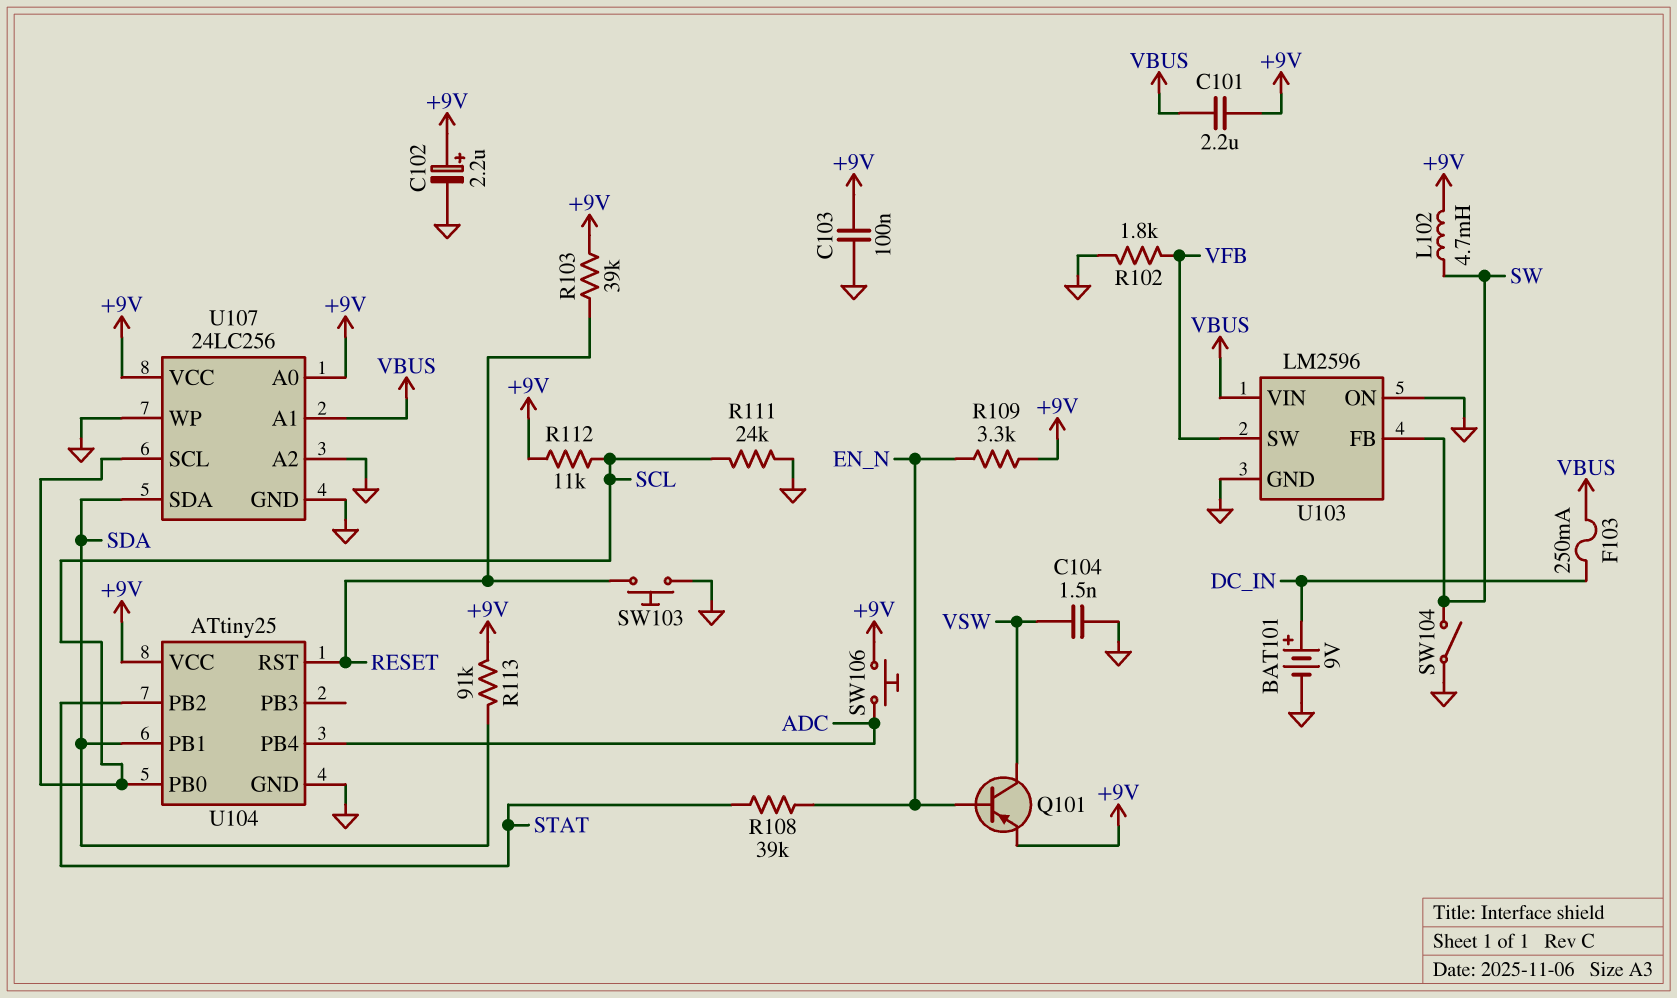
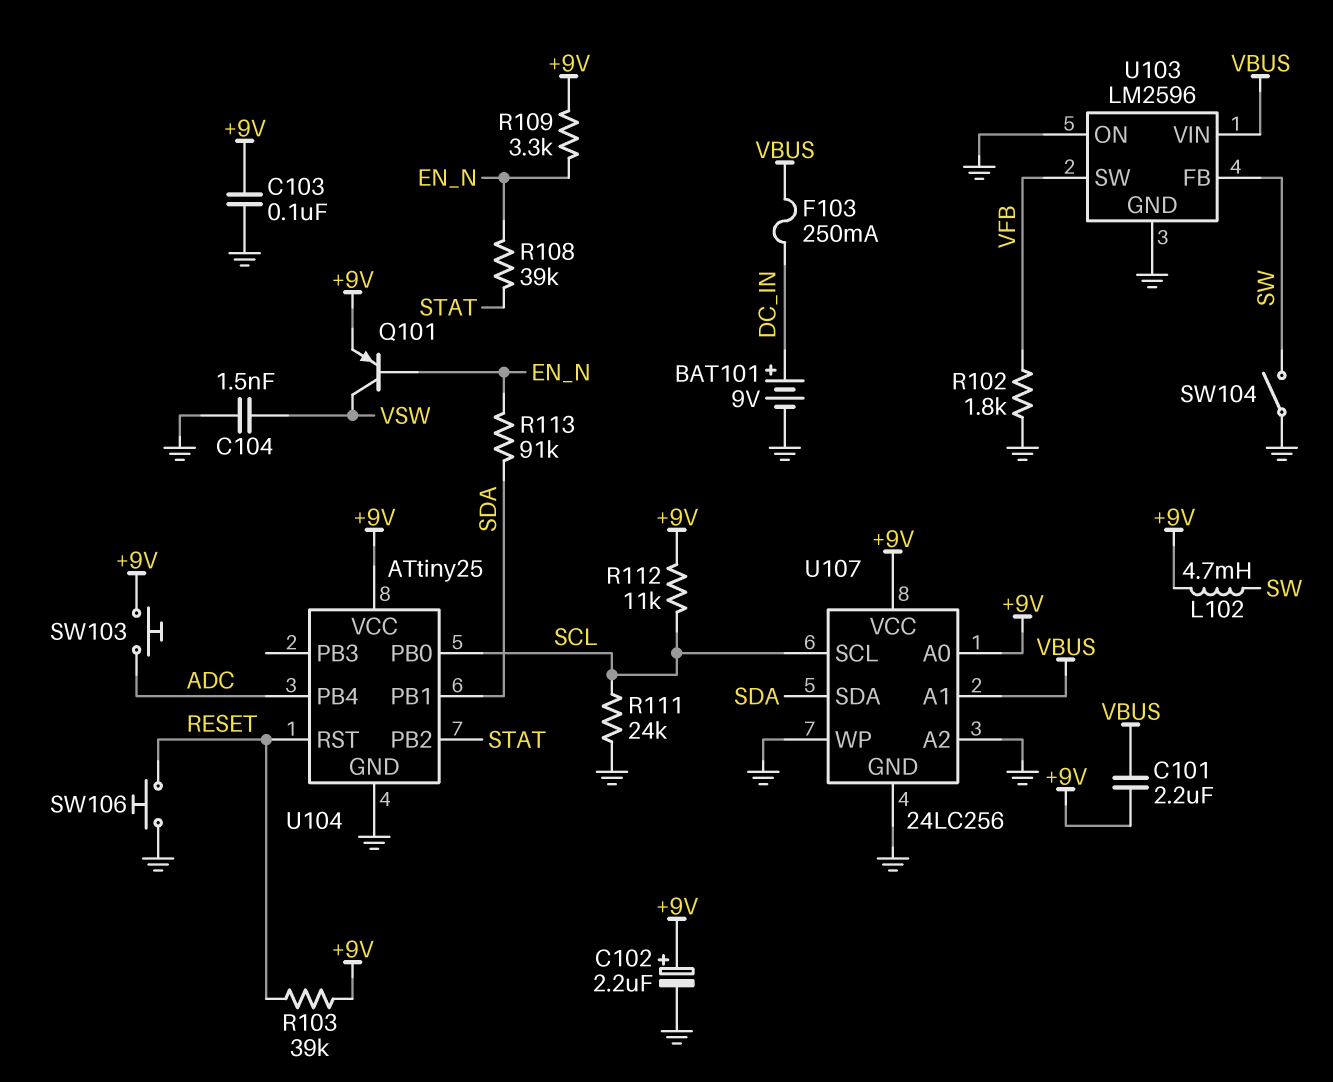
R113: 91k (+9V, SDA) -> 91k (EN_N, SDA)
SW103: button (GND, RESET) -> button (+9V, ADC)
SW106: button (+9V, ADC) -> button (GND, RESET)

